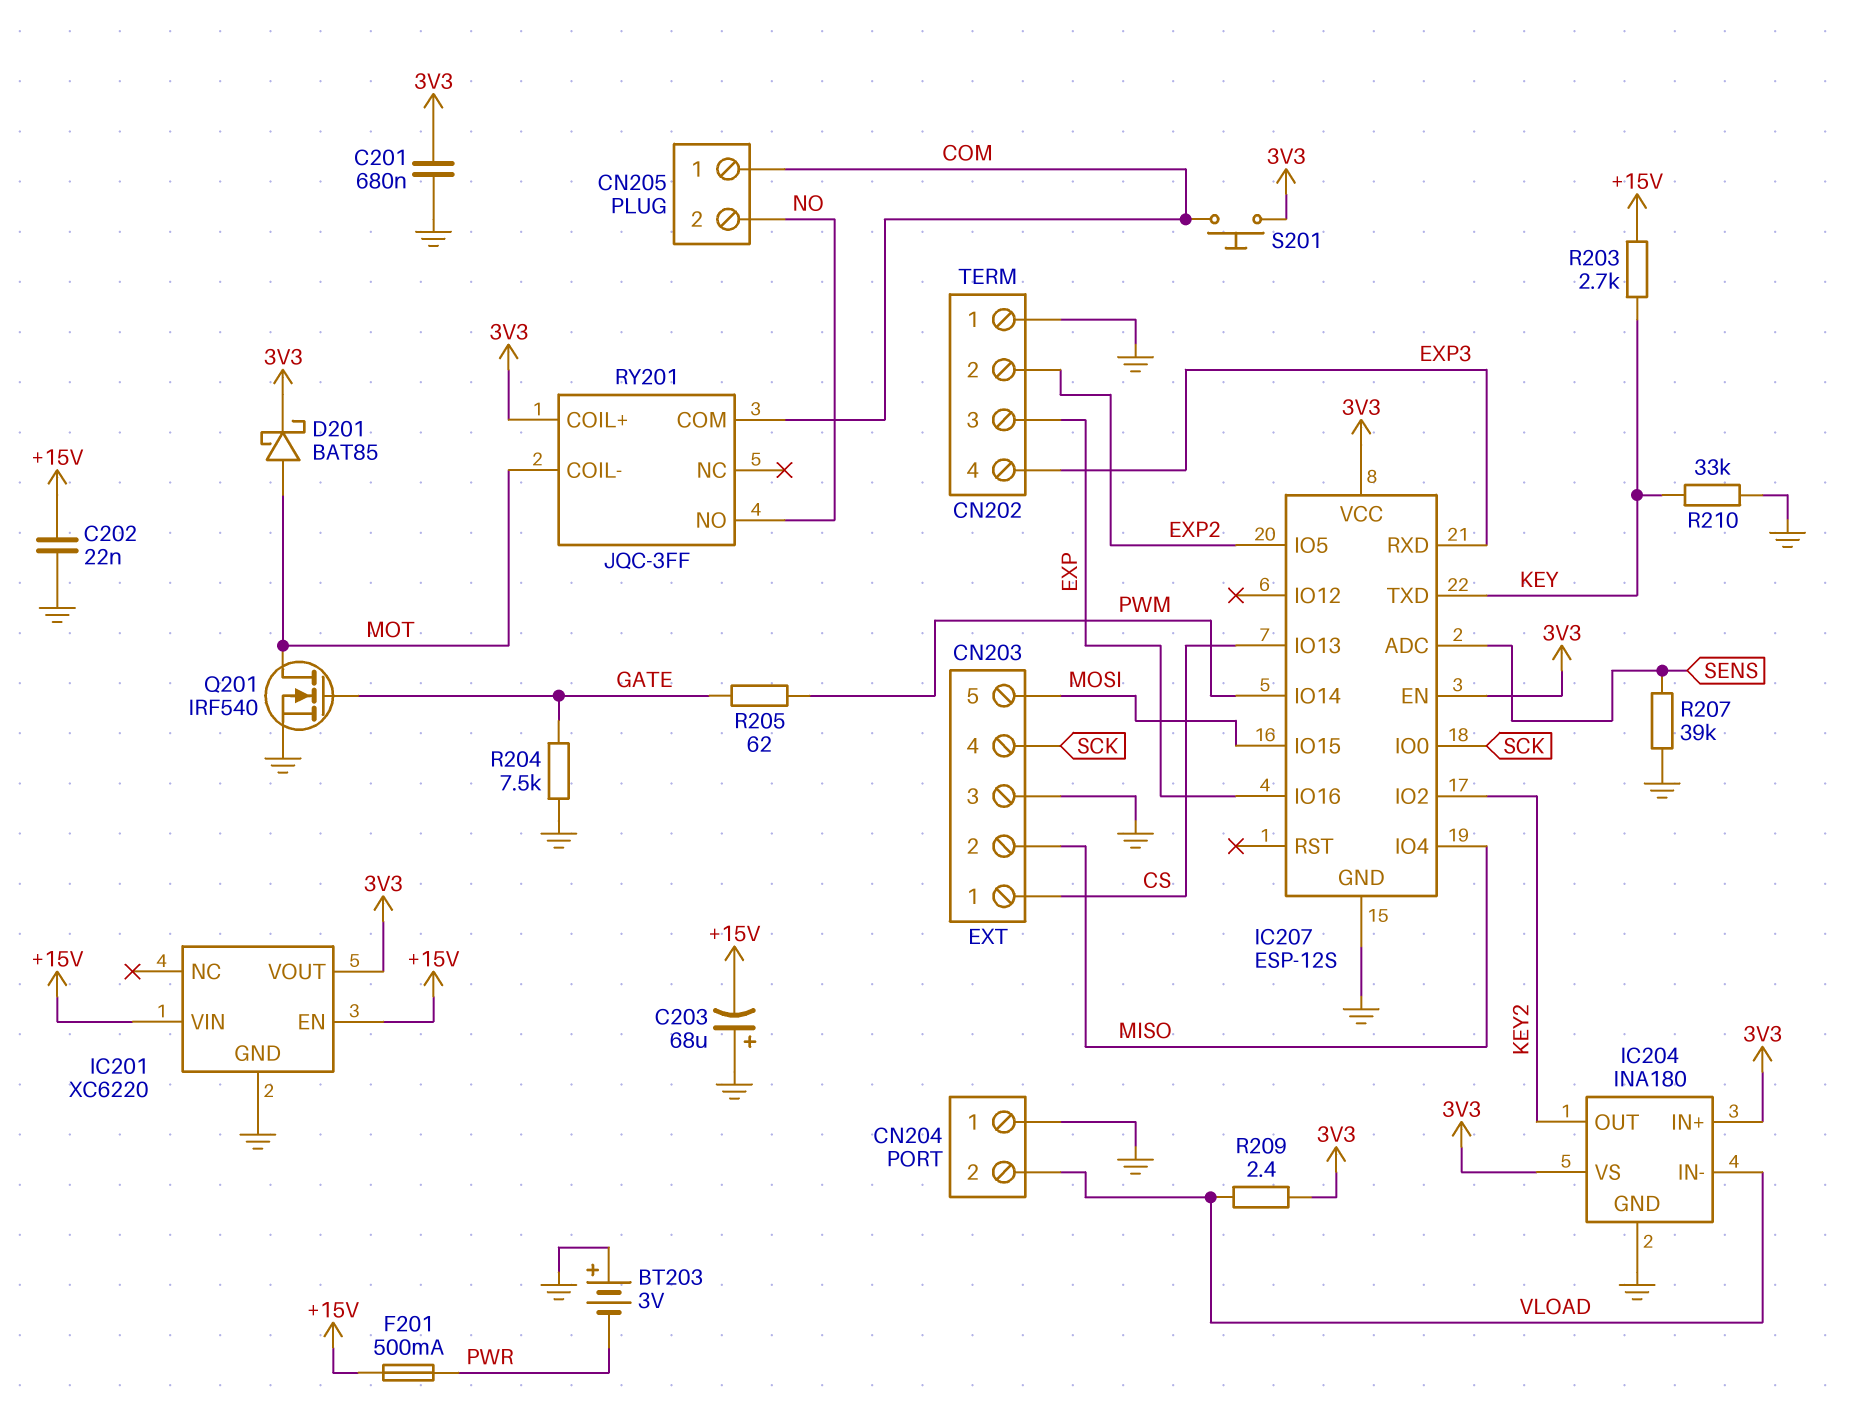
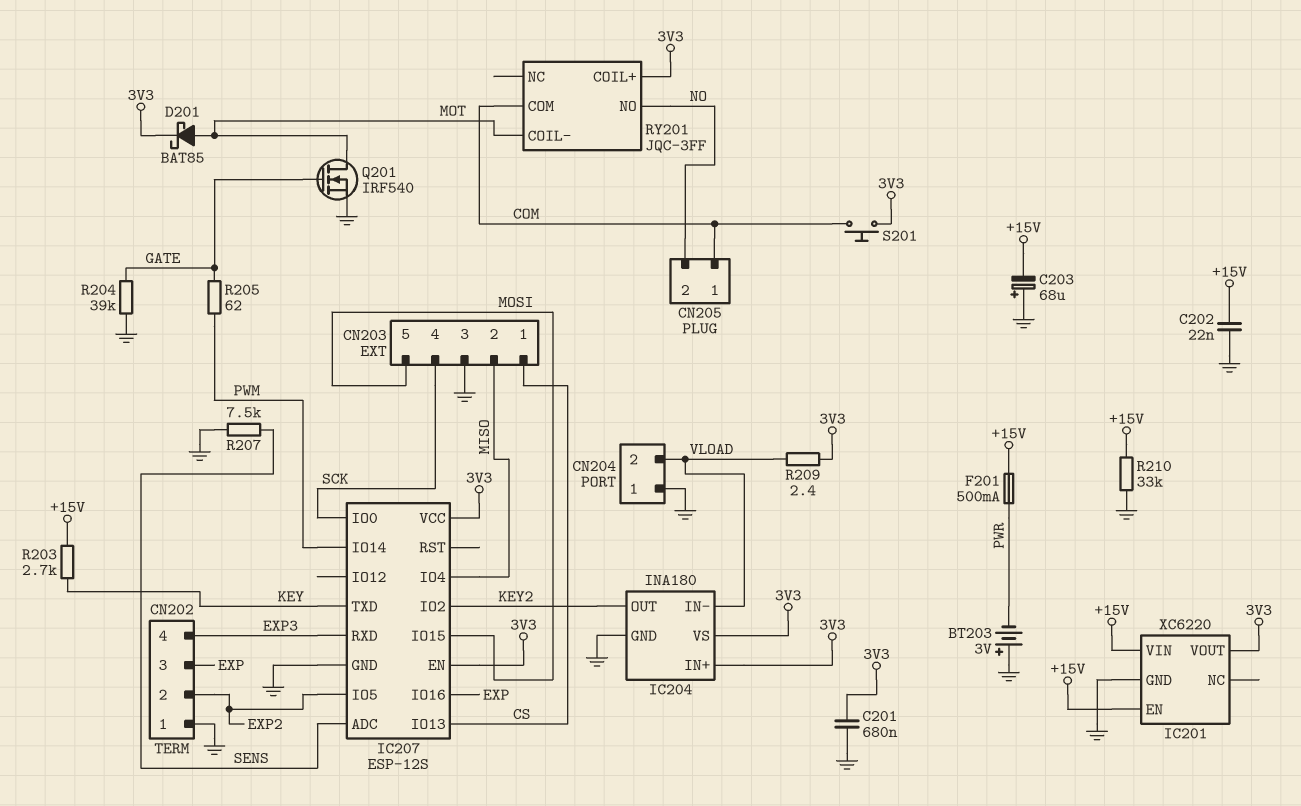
R204: 7.5k (GATE, GND) -> 39k (GATE, GND)
R207: 39k (GND, SENS) -> 7.5k (GND, SENS)
R210: 33k (GND, KEY) -> 33k (+15V, GND)

